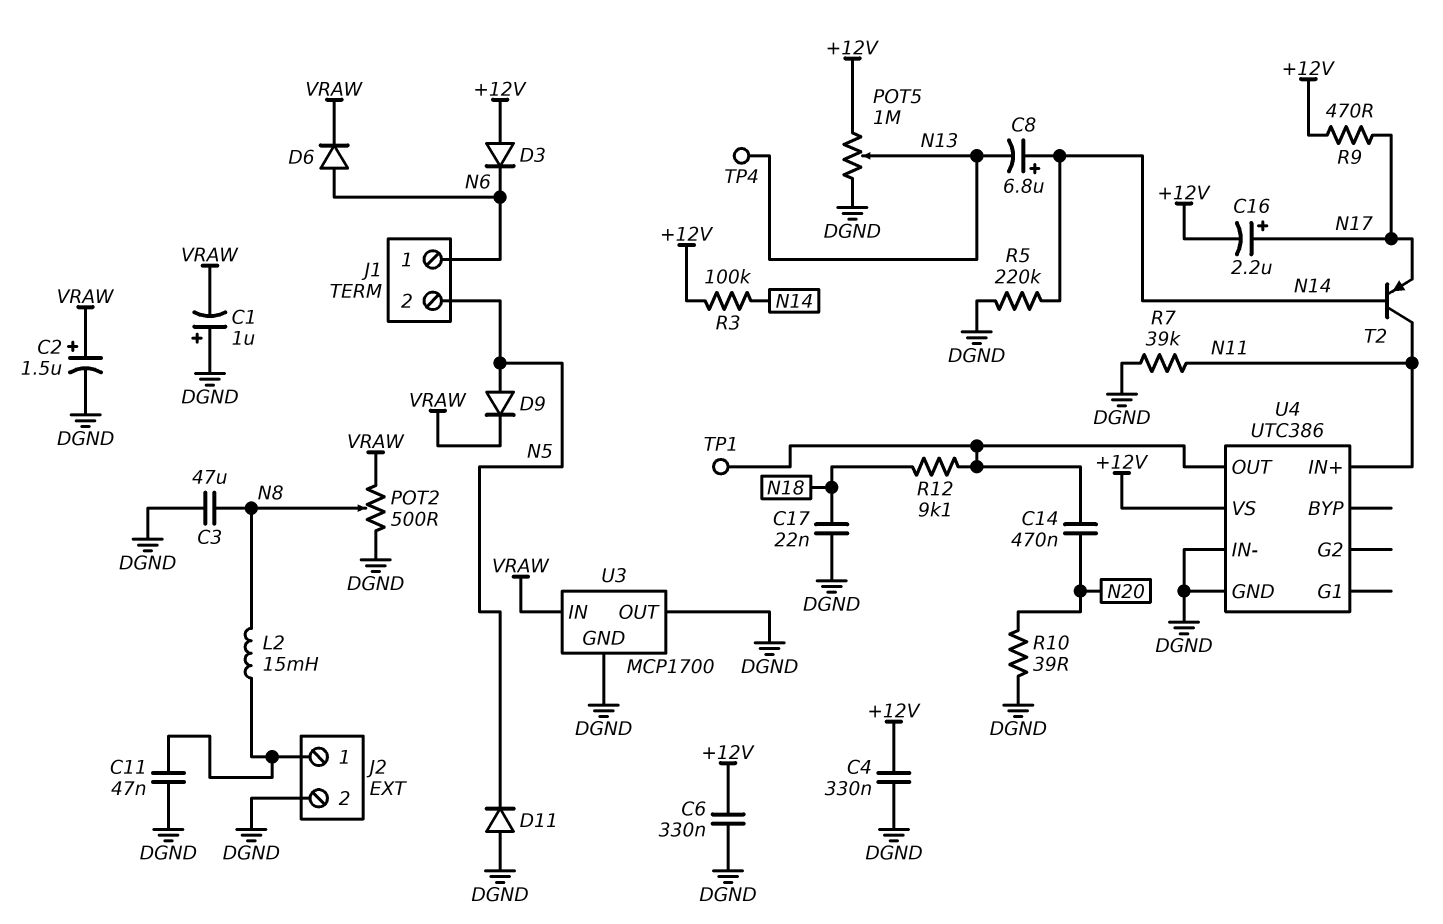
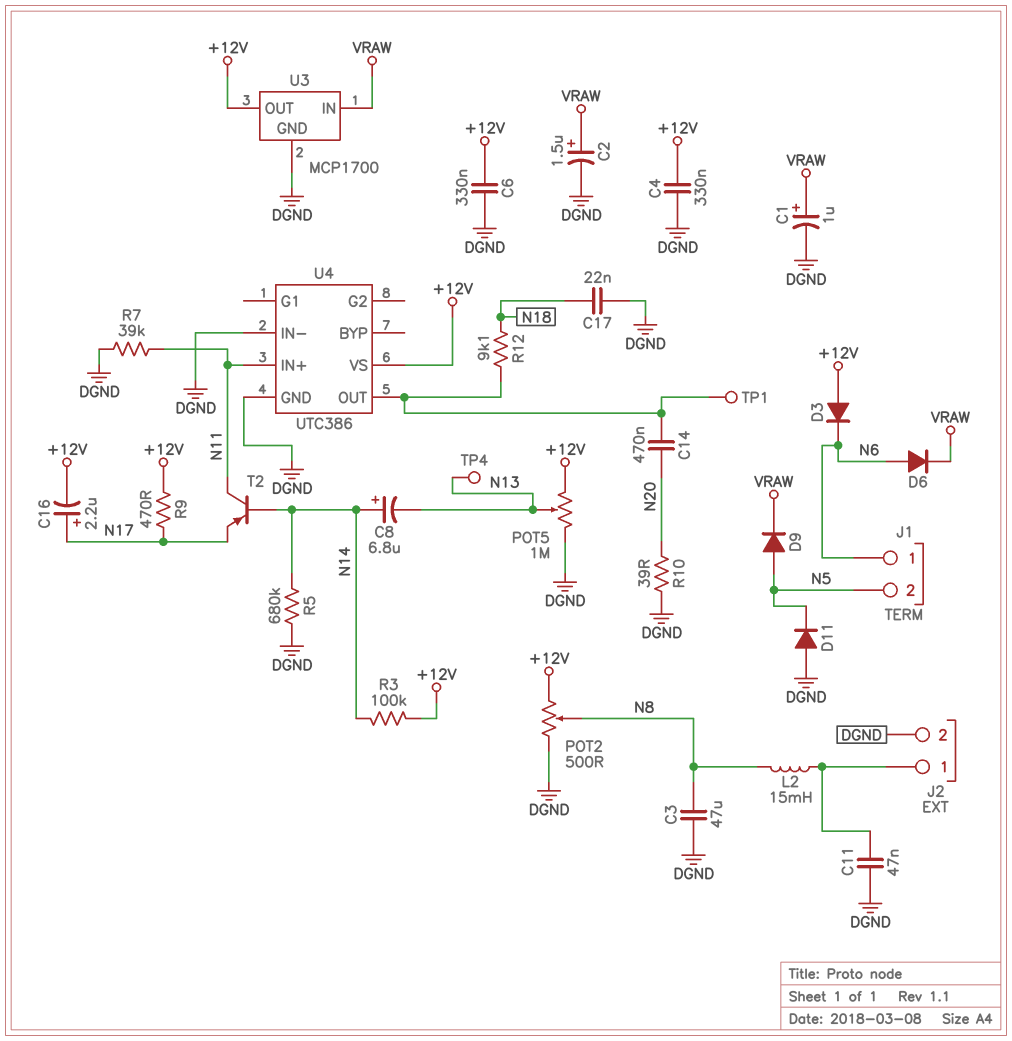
C1: 1uF (plus DGND, minus VRAW) -> 1uF (plus VRAW, minus DGND)
POT2: 500 (DGND, VRAW, wiper N8) -> 500 (+12V, DGND, wiper N8)
R5: 220k (DGND, N14) -> 680k (DGND, N14)
U3 pin OUT: DGND -> +12V

